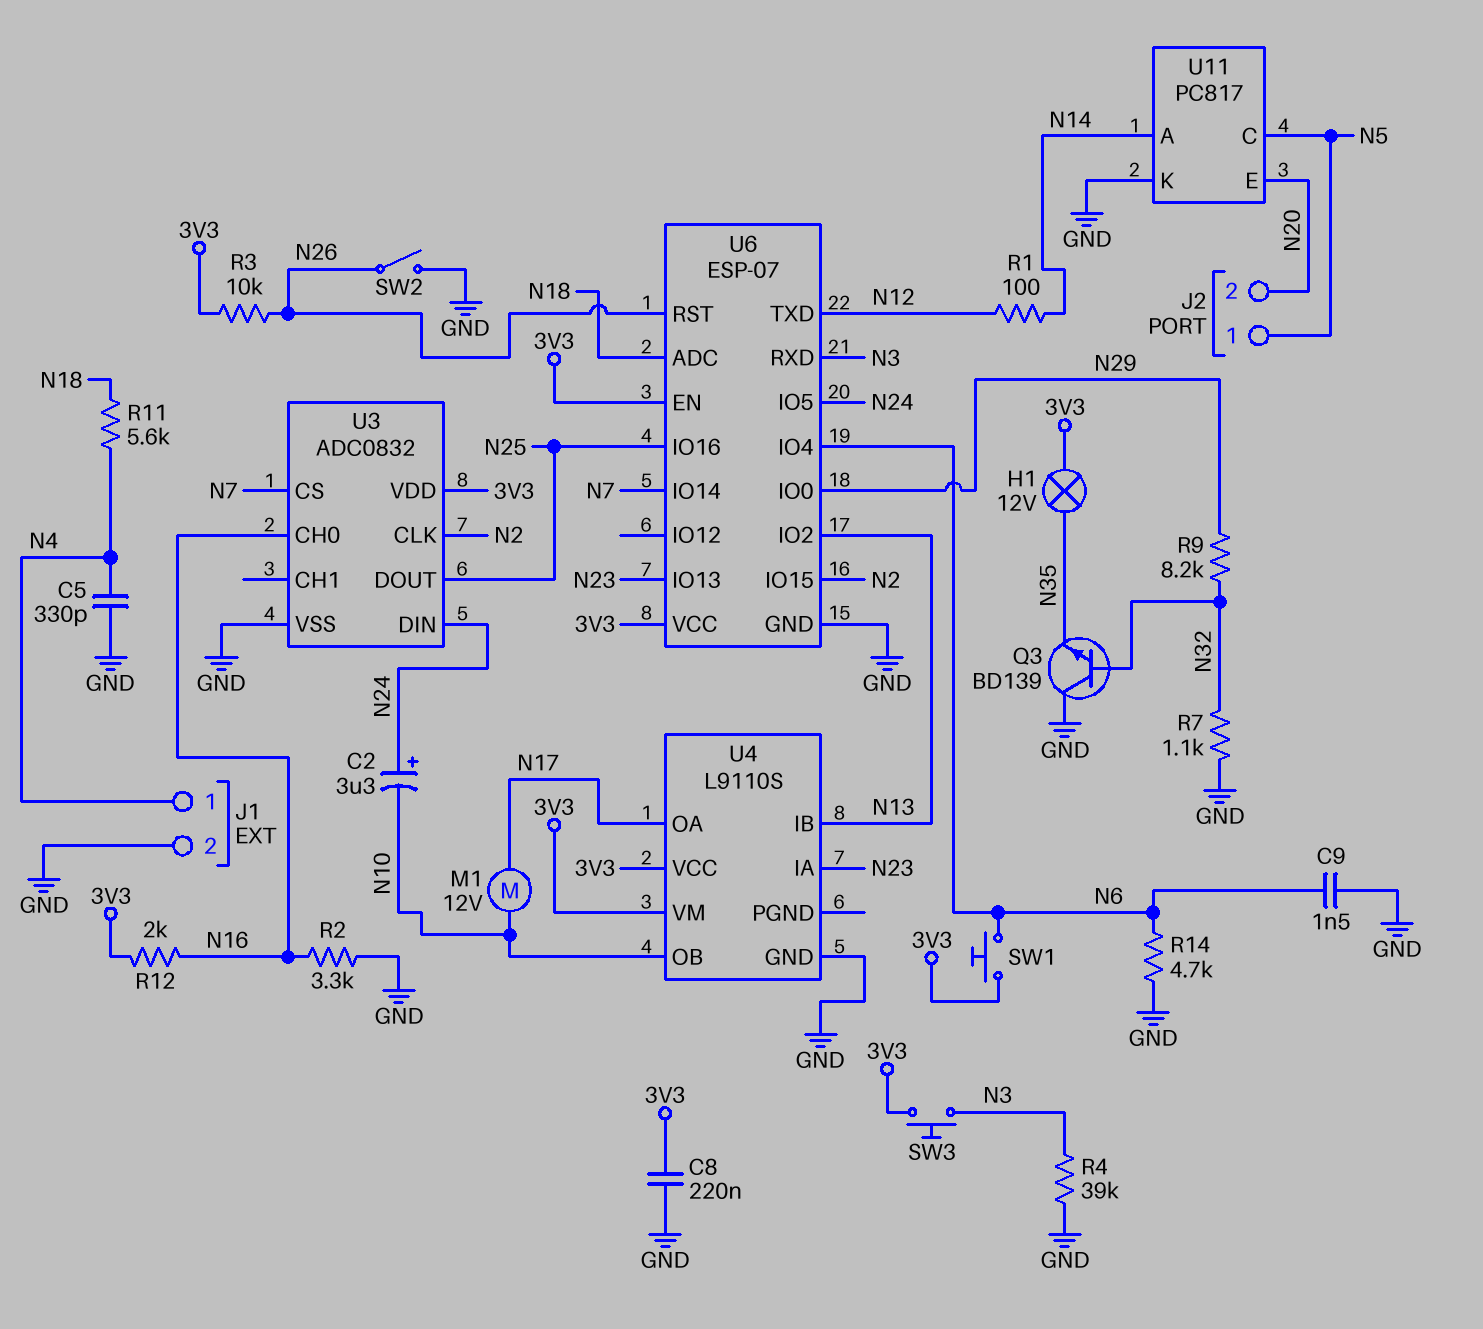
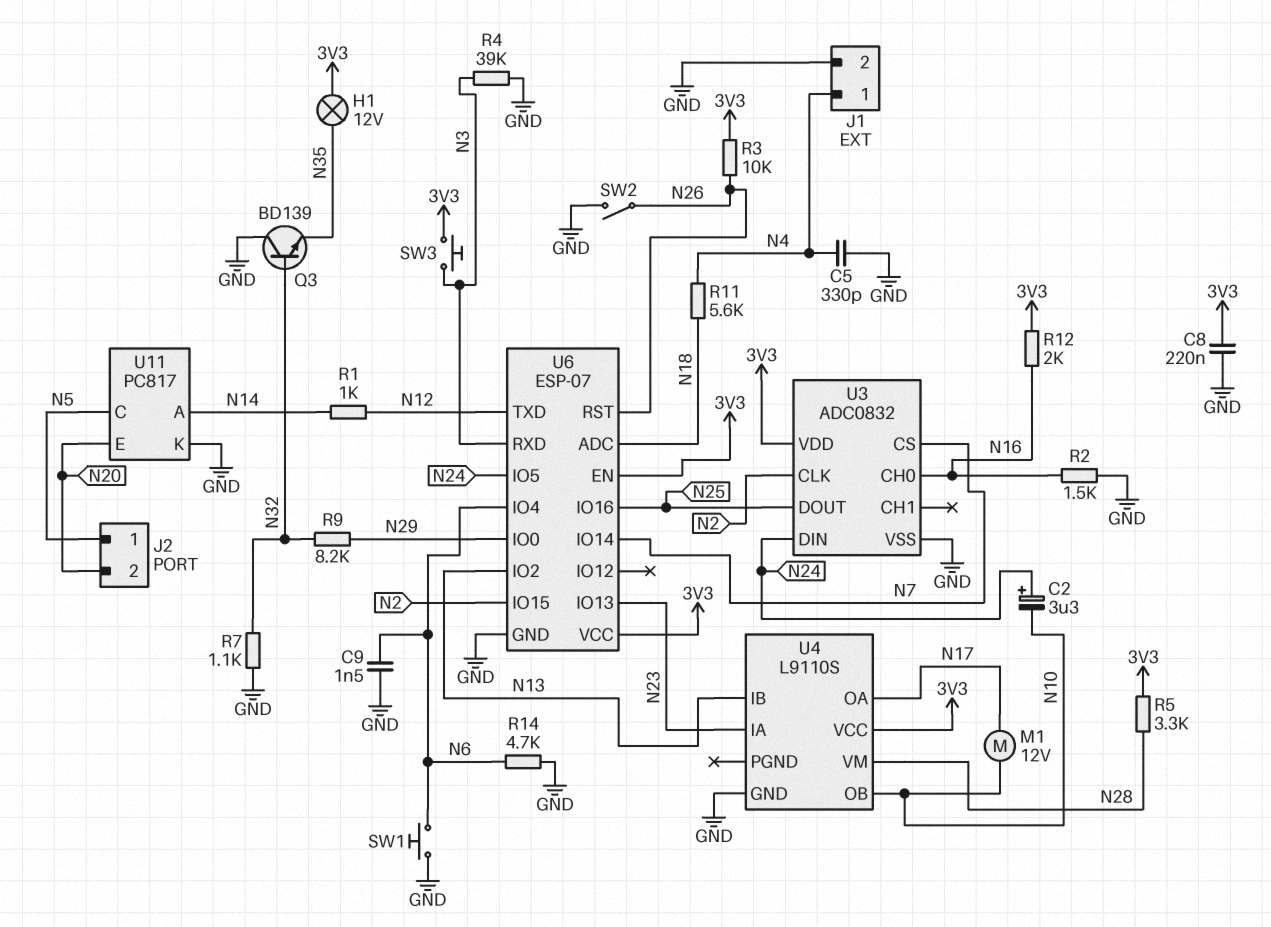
R1: 100 (N12, N14) -> 1k (N12, N14)
R2: 3.3k (GND, N16) -> 1.5k (GND, N16)
R5: none -> 3.3k (3V3, N28)
SW1: button (3V3, N6) -> button (GND, N6)
U4 pin VM: 3V3 -> N28

